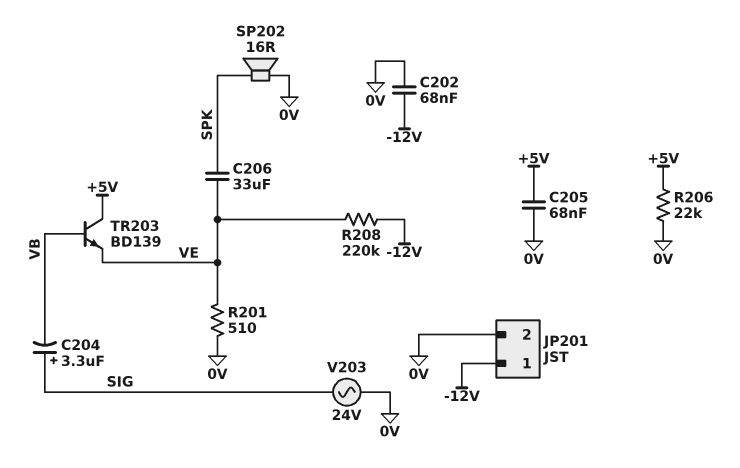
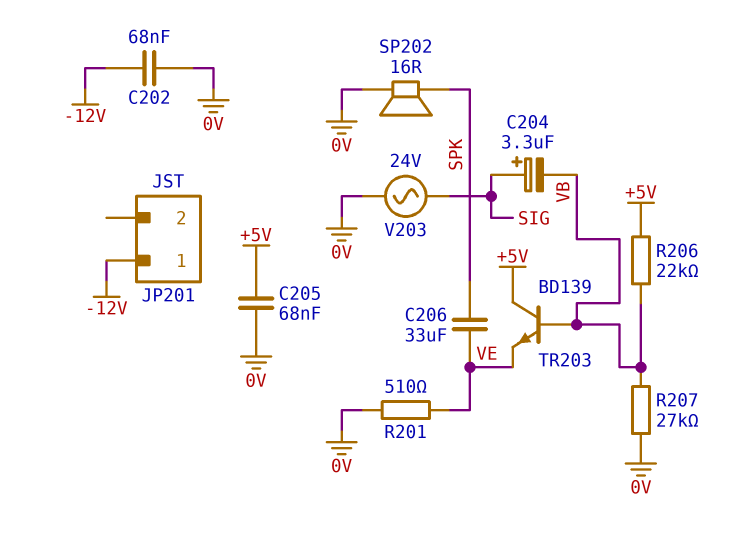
JP201 pin 2: 0V -> none
R206: 22k (+5V, 0V) -> 22k (+5V, VB)
R207: none -> 27k (0V, VB)
R208: 220k (-12V, VE) -> none

